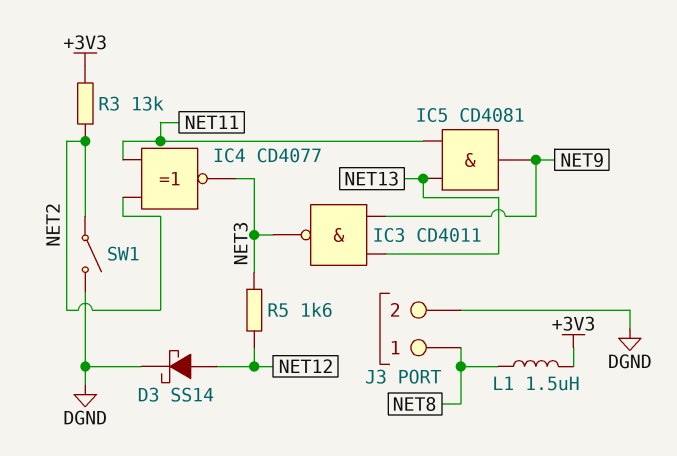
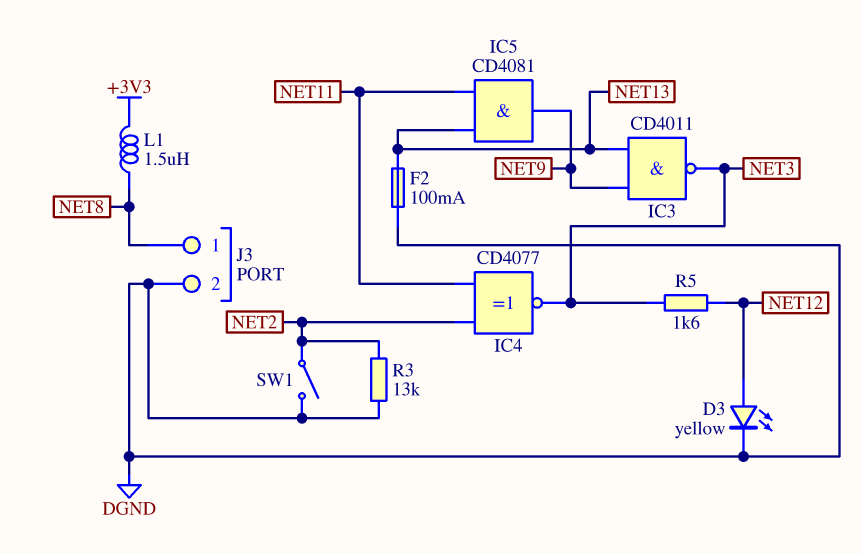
D3: schottky SS14 (A NET12, K DGND) -> LED yellow (A NET12, K DGND)
F2: none -> 100mA (DGND, NET13)
R3: 13k (+3V3, NET2) -> 13k (DGND, NET2)

